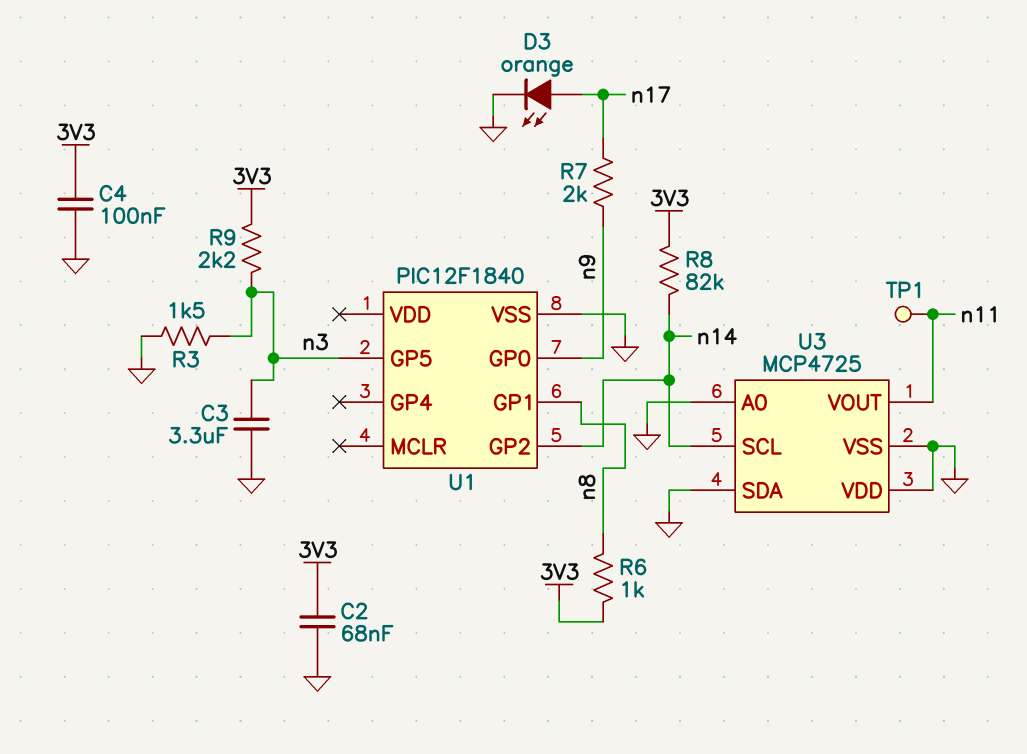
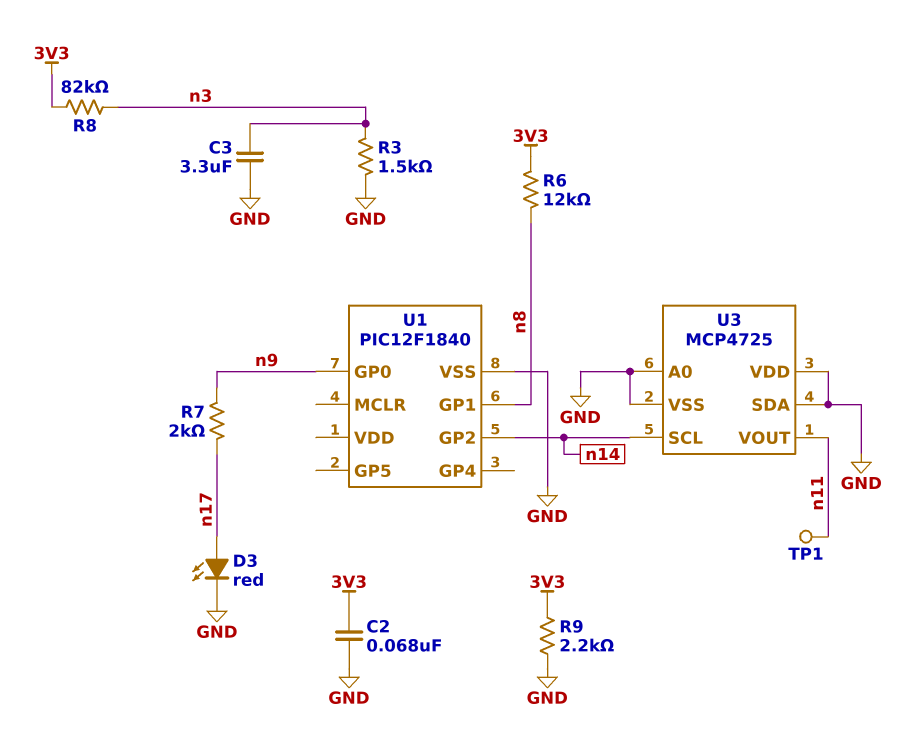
C4: 100nF (3V3, GND) -> none
D3: LED orange (A n17, K GND) -> LED red (A n17, K GND)
R6: 1k (3V3, n8) -> 12k (3V3, n8)
R8: 82k (3V3, n14) -> 82k (3V3, n3)
R9: 2.2k (3V3, n3) -> 2.2k (3V3, GND)
U1 pin GP5: n3 -> none

